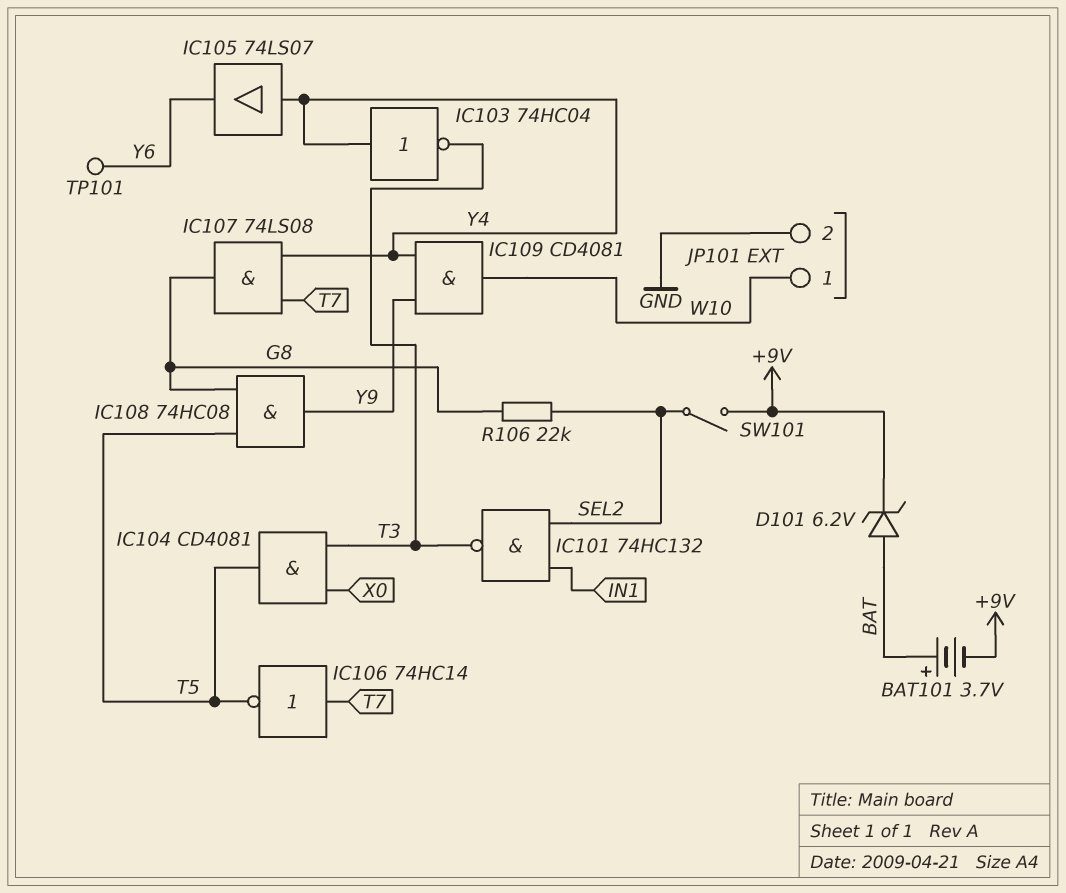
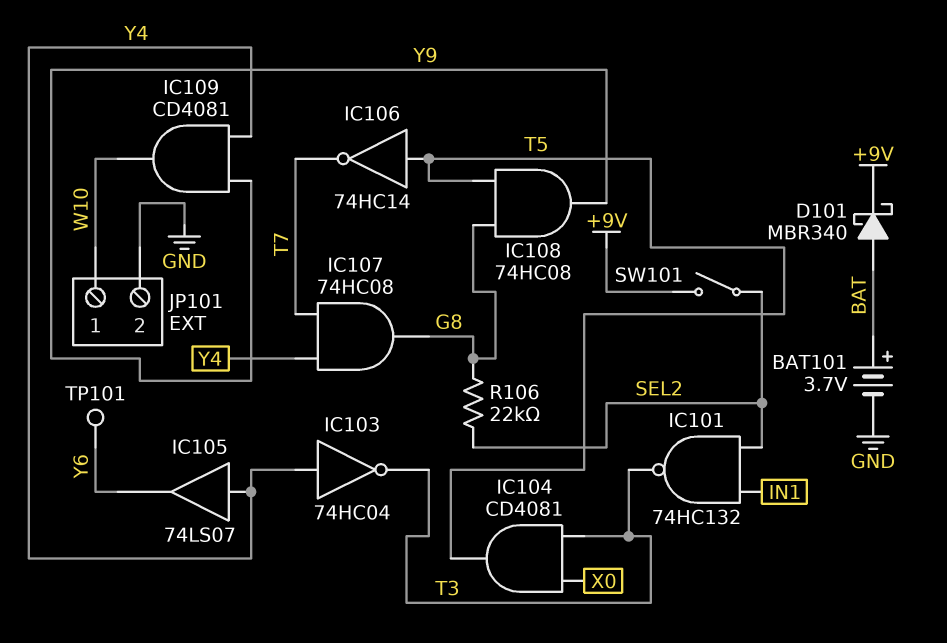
BAT101: 3.7V (plus BAT, minus +9V) -> 3.7V (plus BAT, minus GND)
D101: zener 6.2V (A BAT, K +9V) -> schottky MBR340 (A BAT, K +9V)
IC106: NOT 74HC14 (in T7, out T5) -> NOT 74HC14 (in T5, out T7)
IC107: AND 74LS08 (in T7, in Y4, out G8) -> AND 74HC08 (in T7, in Y4, out G8)

